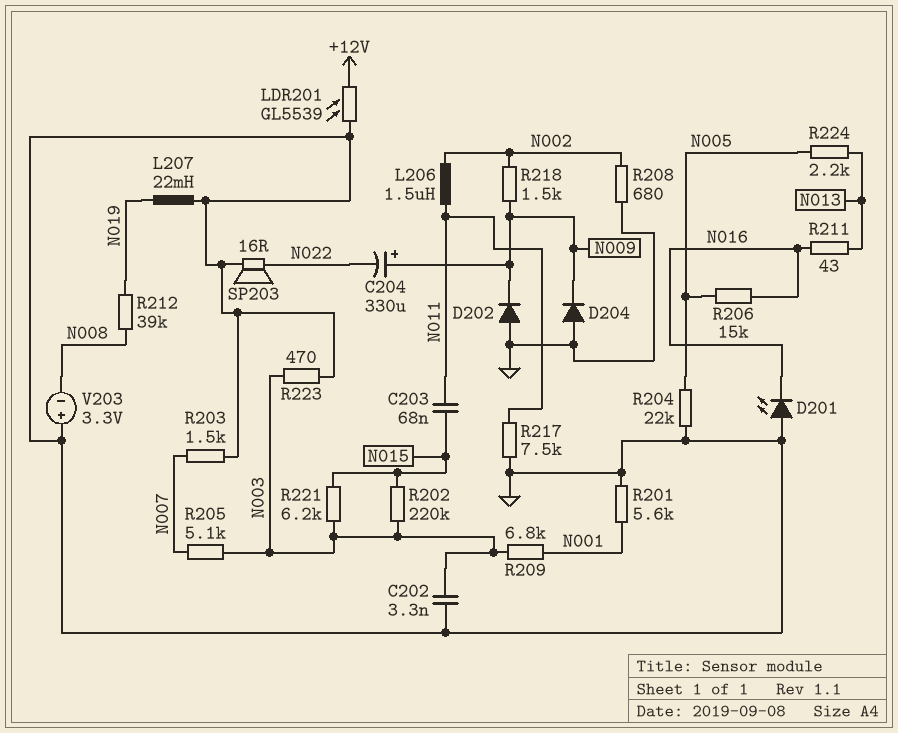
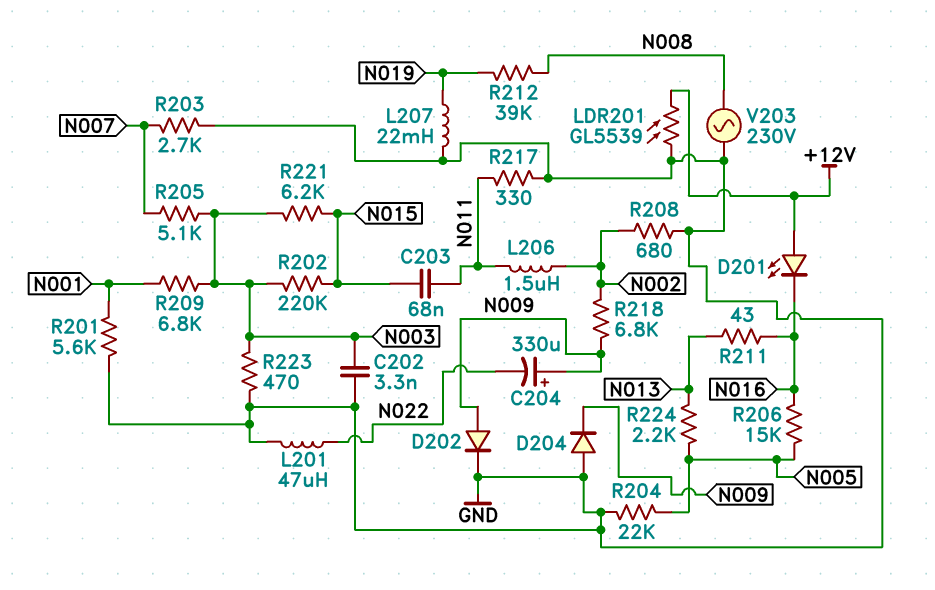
D201: LED (A GND, K N016) -> LED (A +12V, K N016)
D202: diode (A GND, K N009) -> diode (A N009, K GND)
L201: none -> 47uH (GND, N022)
R203: 1.5k (GND, N007) -> 2.7k (GND, N007)
R217: 7.5k (GND, N011) -> 330 (GND, N011)
R218: 1.5k (N002, N009) -> 6.8k (N002, N009)
SP203: speaker 16R (GND, N022) -> none
V203: 3.3V (plus GND, minus N008) -> AC 230V (GND, N008)

